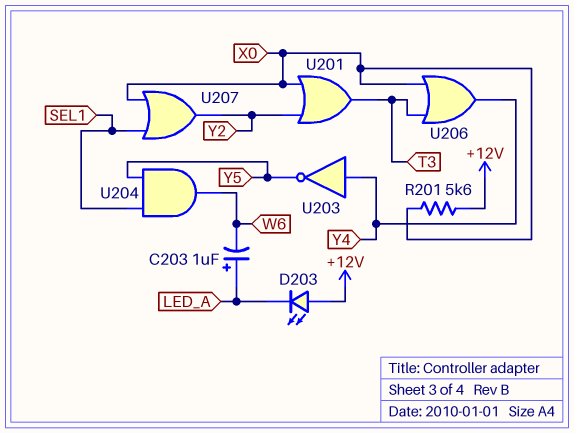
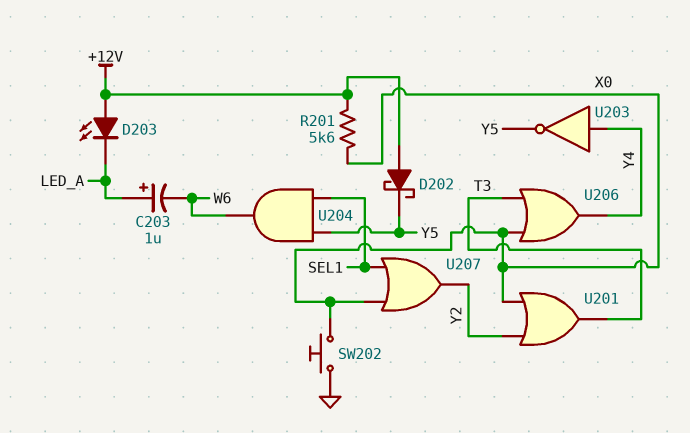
D202: none -> schottky (A +12V, K Y5)
SW202: none -> button (GND, X0)

